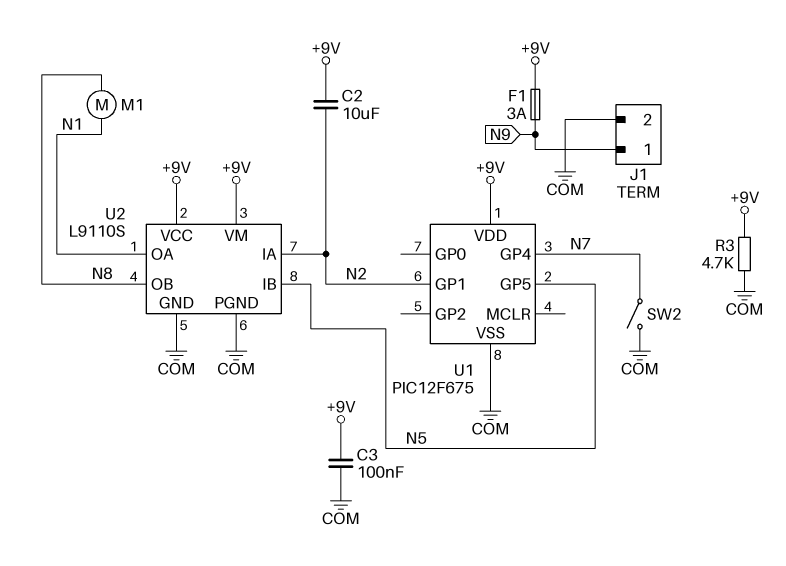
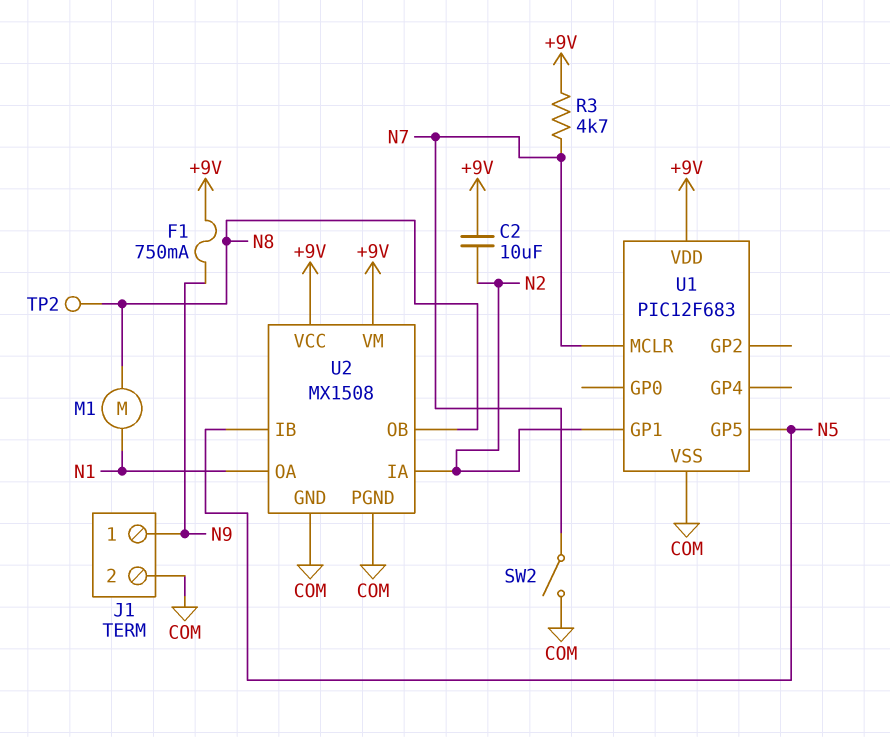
C3: 100nF (+9V, COM) -> none
F1: 3A (+9V, N9) -> 750mA (+9V, N9)
R3: 4.7k (+9V, COM) -> 4.7k (+9V, N7)
TP2: none -> test point (N8)
U1: PIC12F675 -> PIC12F683
U1 pin GP4: N7 -> none
U1 pin MCLR: none -> N7
U2: L9110S -> MX1508

